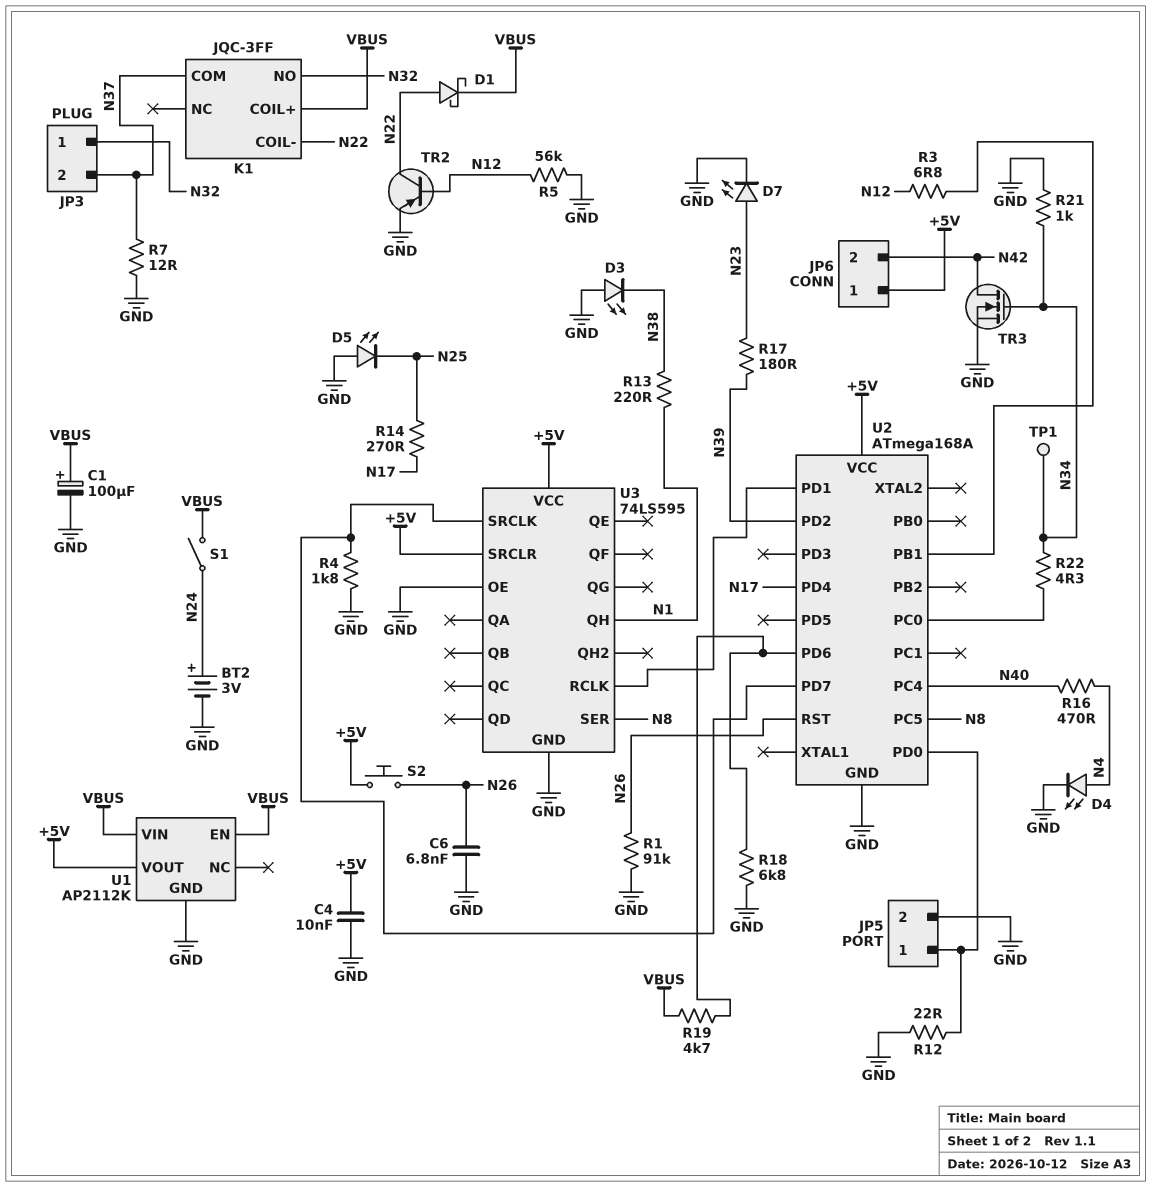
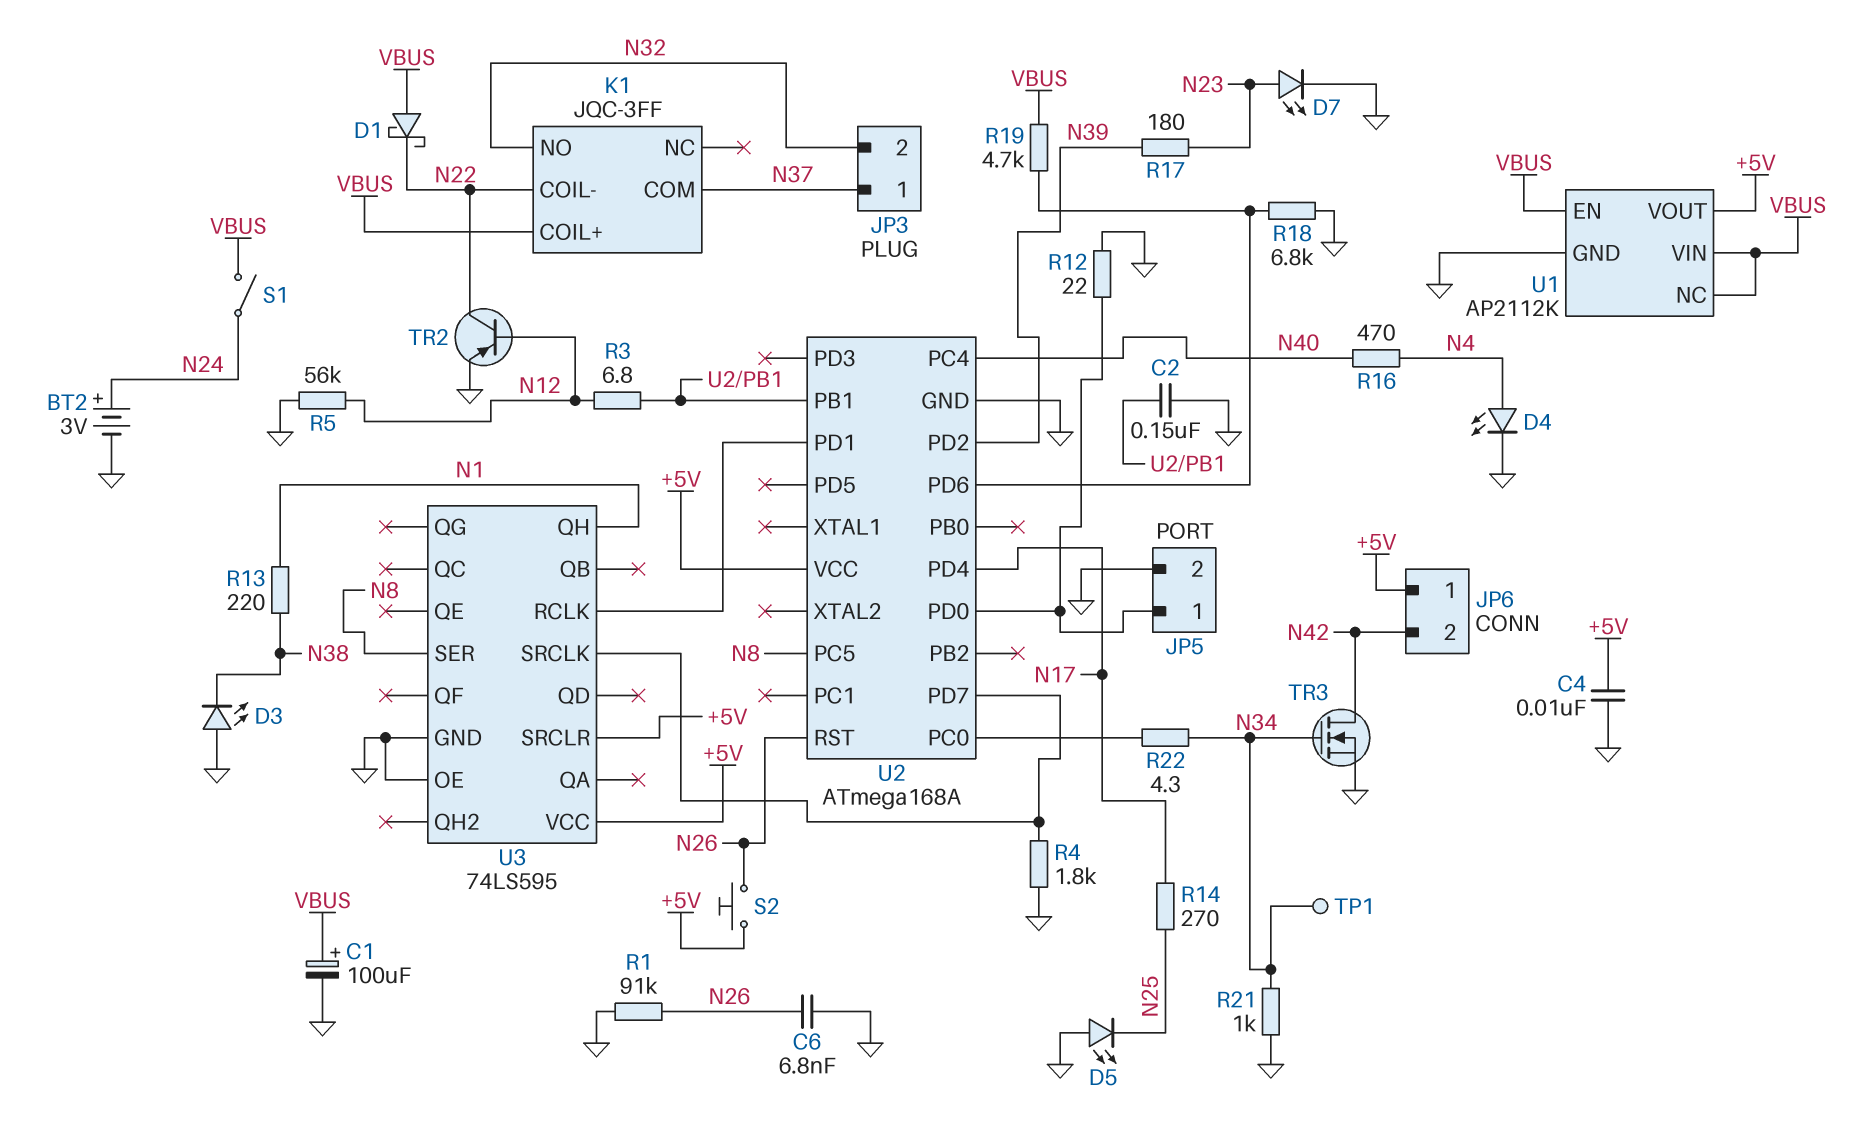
C2: none -> 150nF (GND, U2/PB1)
D1: schottky (A N22, K VBUS) -> schottky (A VBUS, K N22)
JP3 pin 1: N32 -> N37
JP3 pin 2: N37 -> N32
R7: 12 (GND, N37) -> none
U1 pin NC: none -> VBUS

